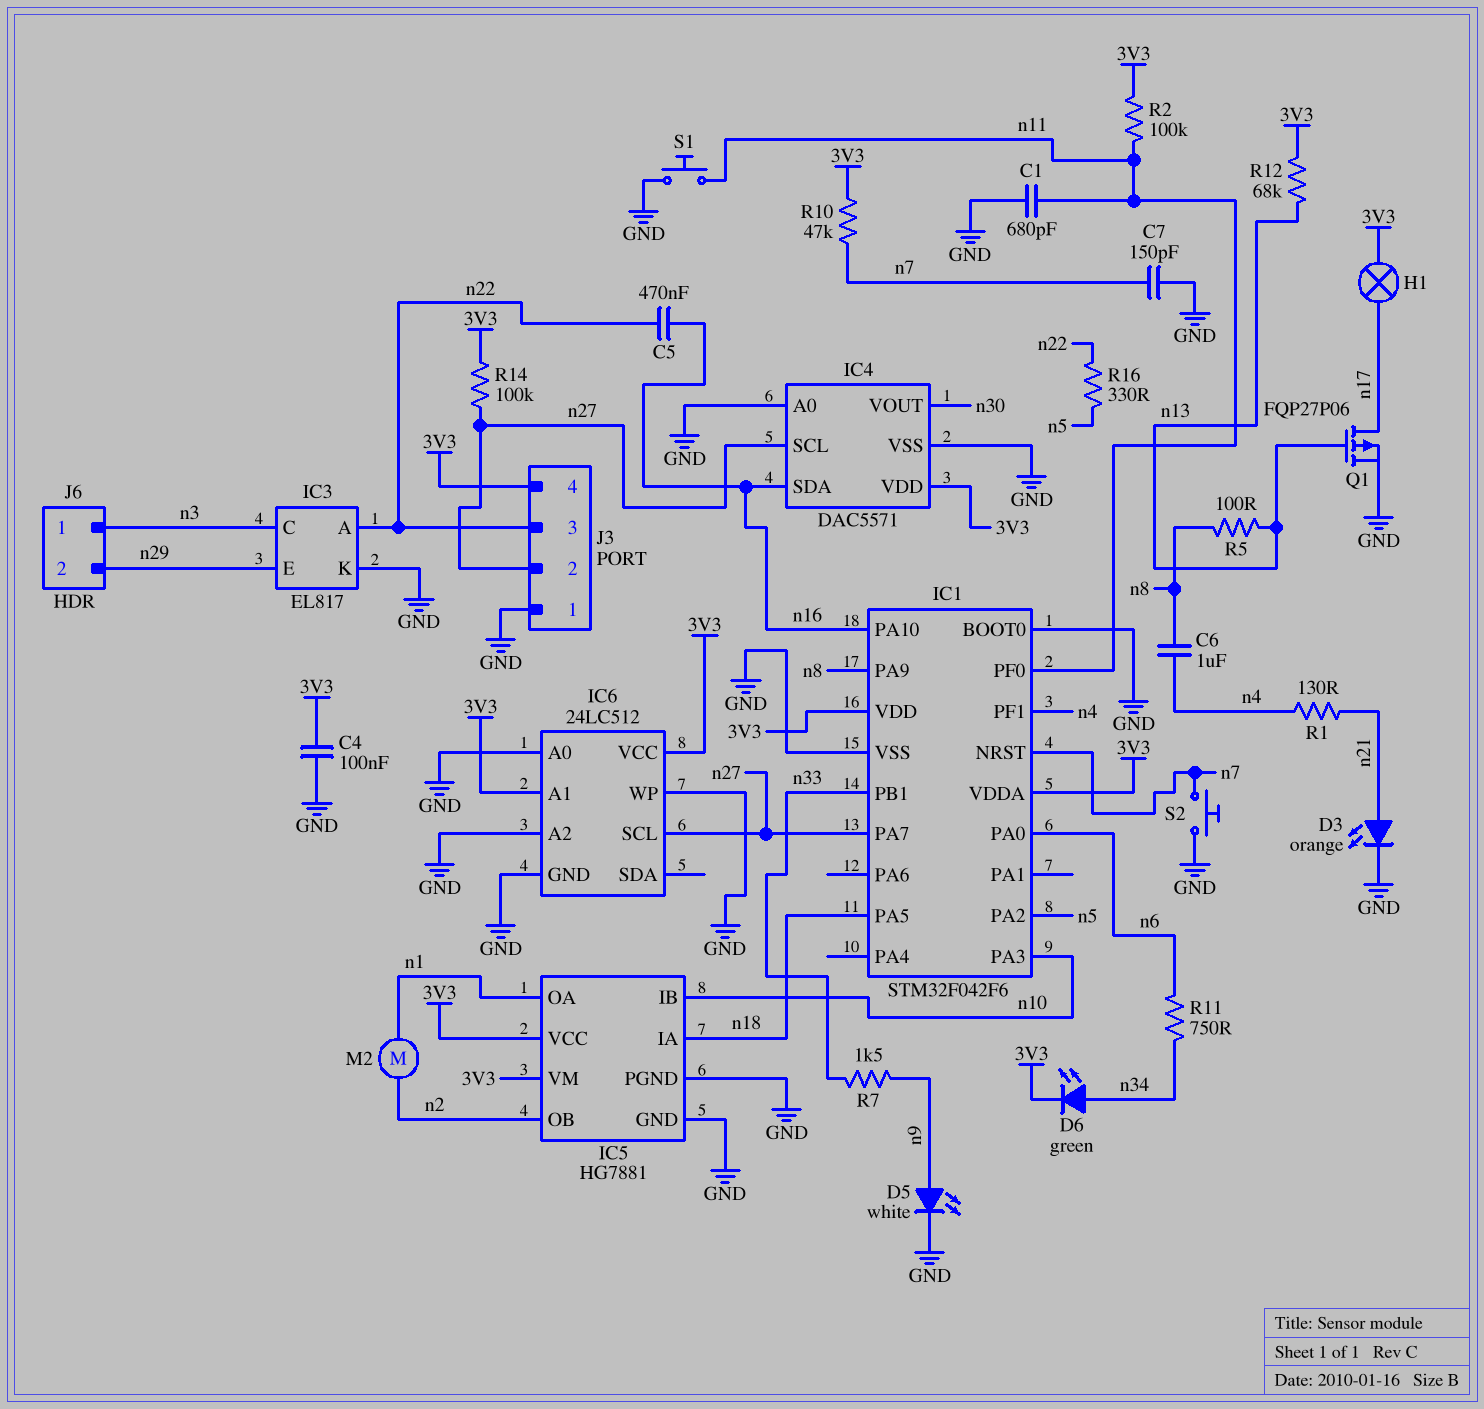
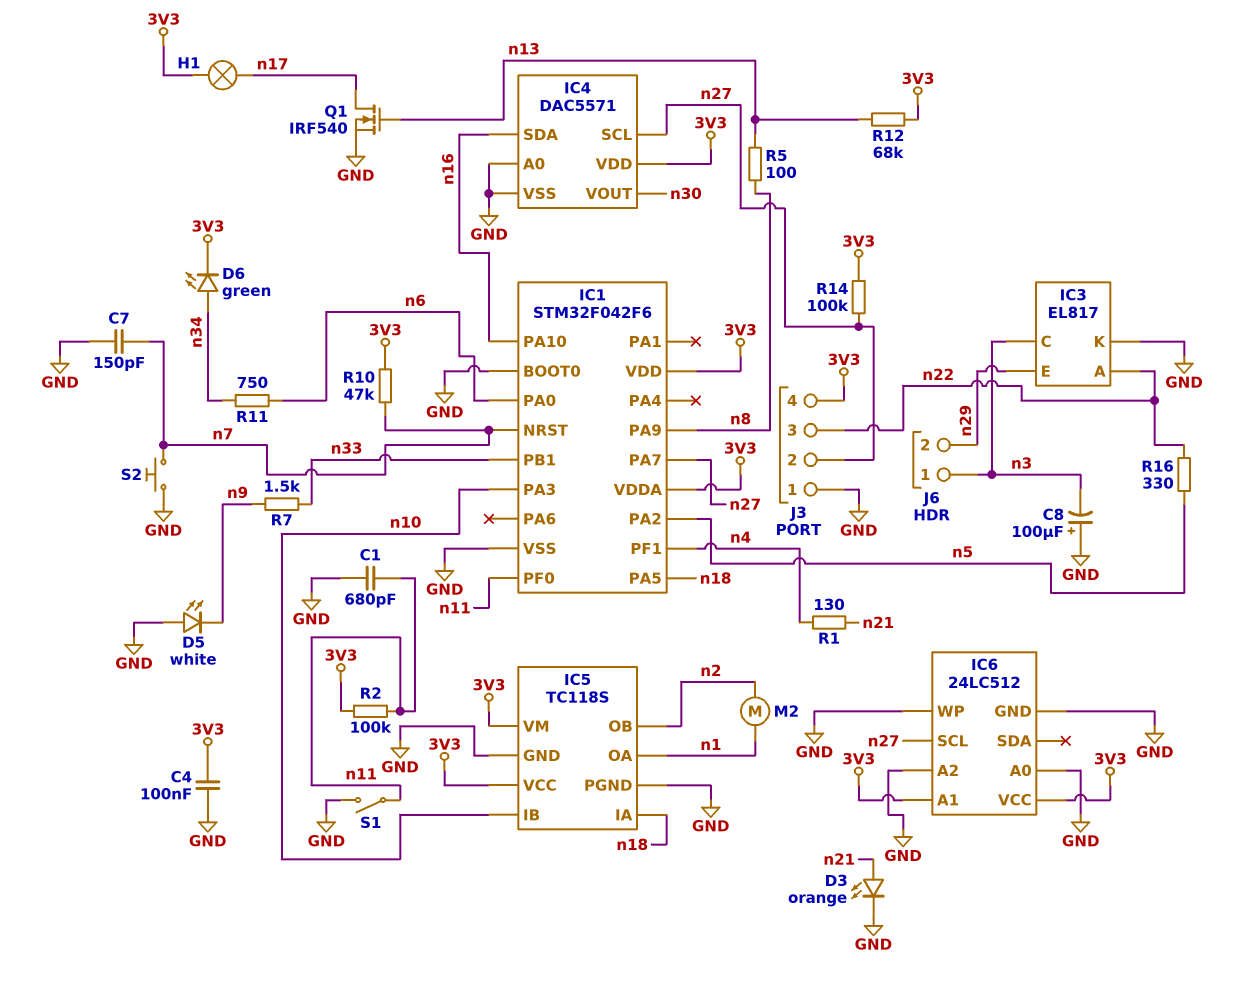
C5: 470nF (n16, n22) -> none
C6: 1uF (n4, n8) -> none
C8: none -> 100uF (plus GND, minus n3)
D5: LED white (A n9, K GND) -> LED white (A GND, K n9)
IC5: HG7881 -> TC118S
Q1: PMOS FQP27P06 (G n13, D n17, S GND) -> NMOS IRF540 (G n13, D n17, S GND)
S1: button (GND, n11) -> switch (GND, n11)

